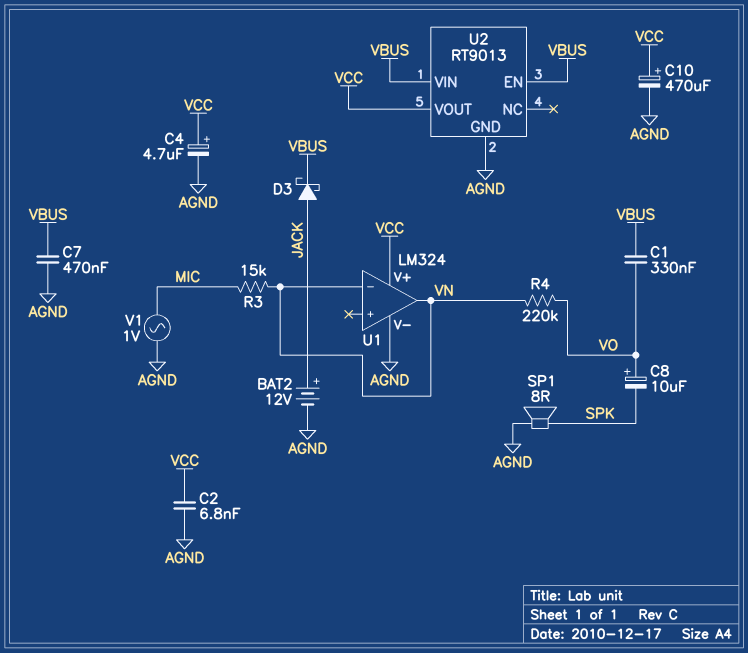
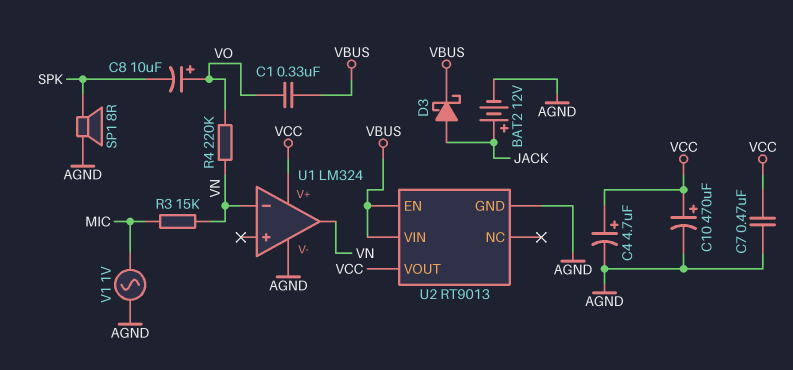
C2: 6.8nF (AGND, VCC) -> none
C7: 470nF (AGND, VBUS) -> 470nF (AGND, VCC)

